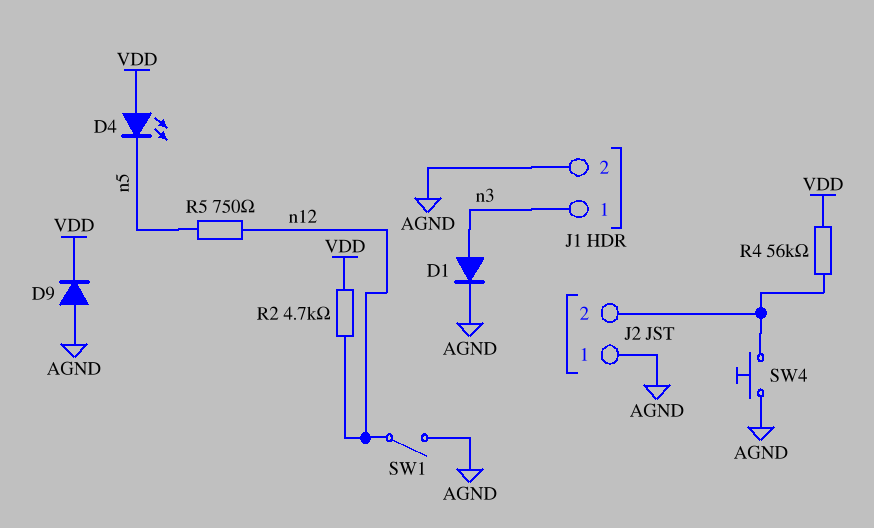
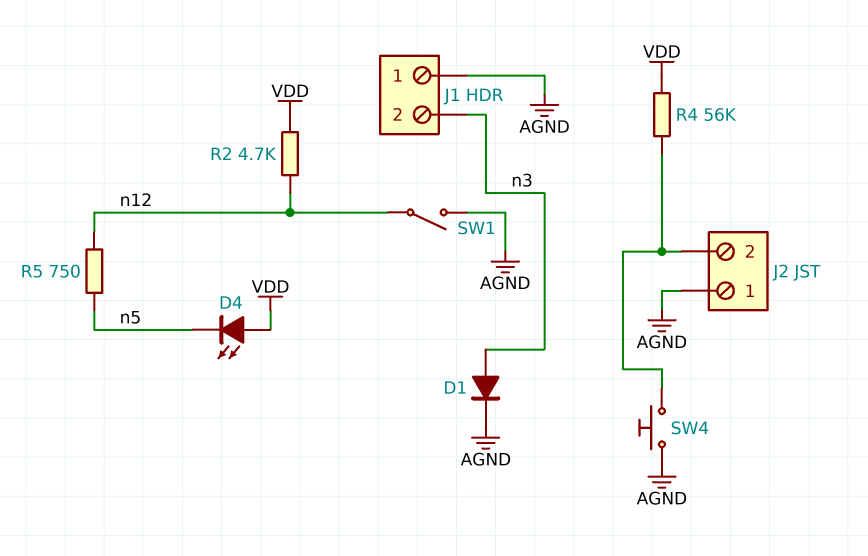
D9: diode (A AGND, K VDD) -> none
J1 pin 1: n3 -> AGND
J1 pin 2: AGND -> n3

